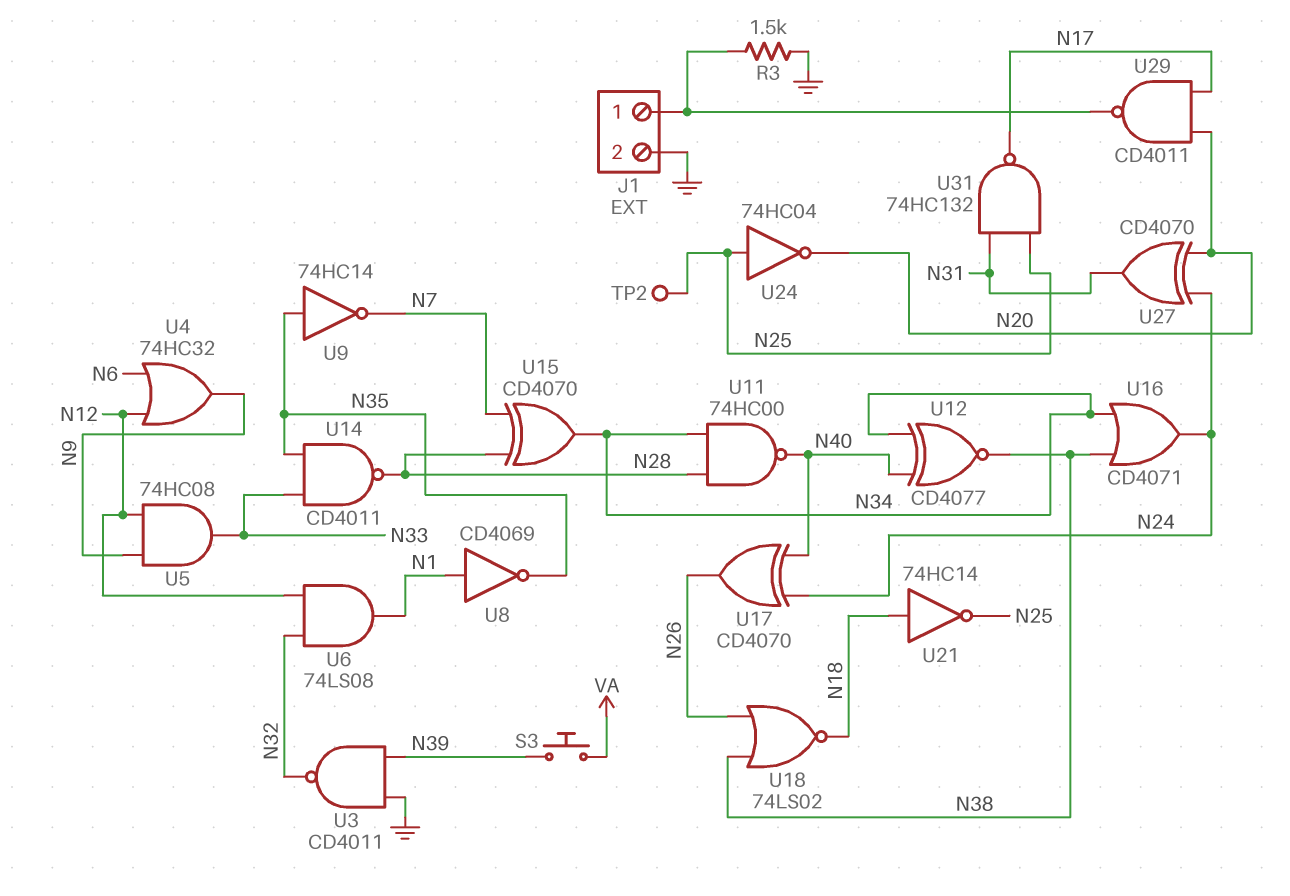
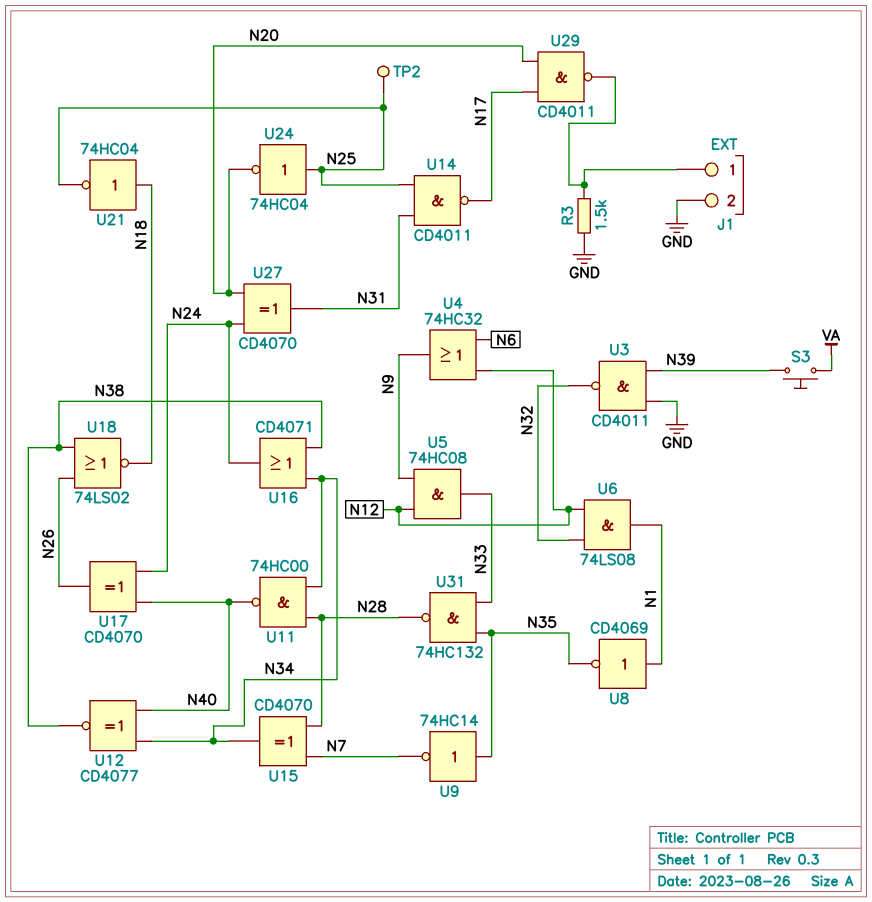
U14: NAND CD4011 (in N33, in N35, out N28) -> NAND CD4011 (in N25, in N31, out N17)
U21: NOT 74HC14 (in N18, out N25) -> NOT 74HC04 (in N18, out N25)
U31: NAND 74HC132 (in N25, in N31, out N17) -> NAND 74HC132 (in N33, in N35, out N28)

